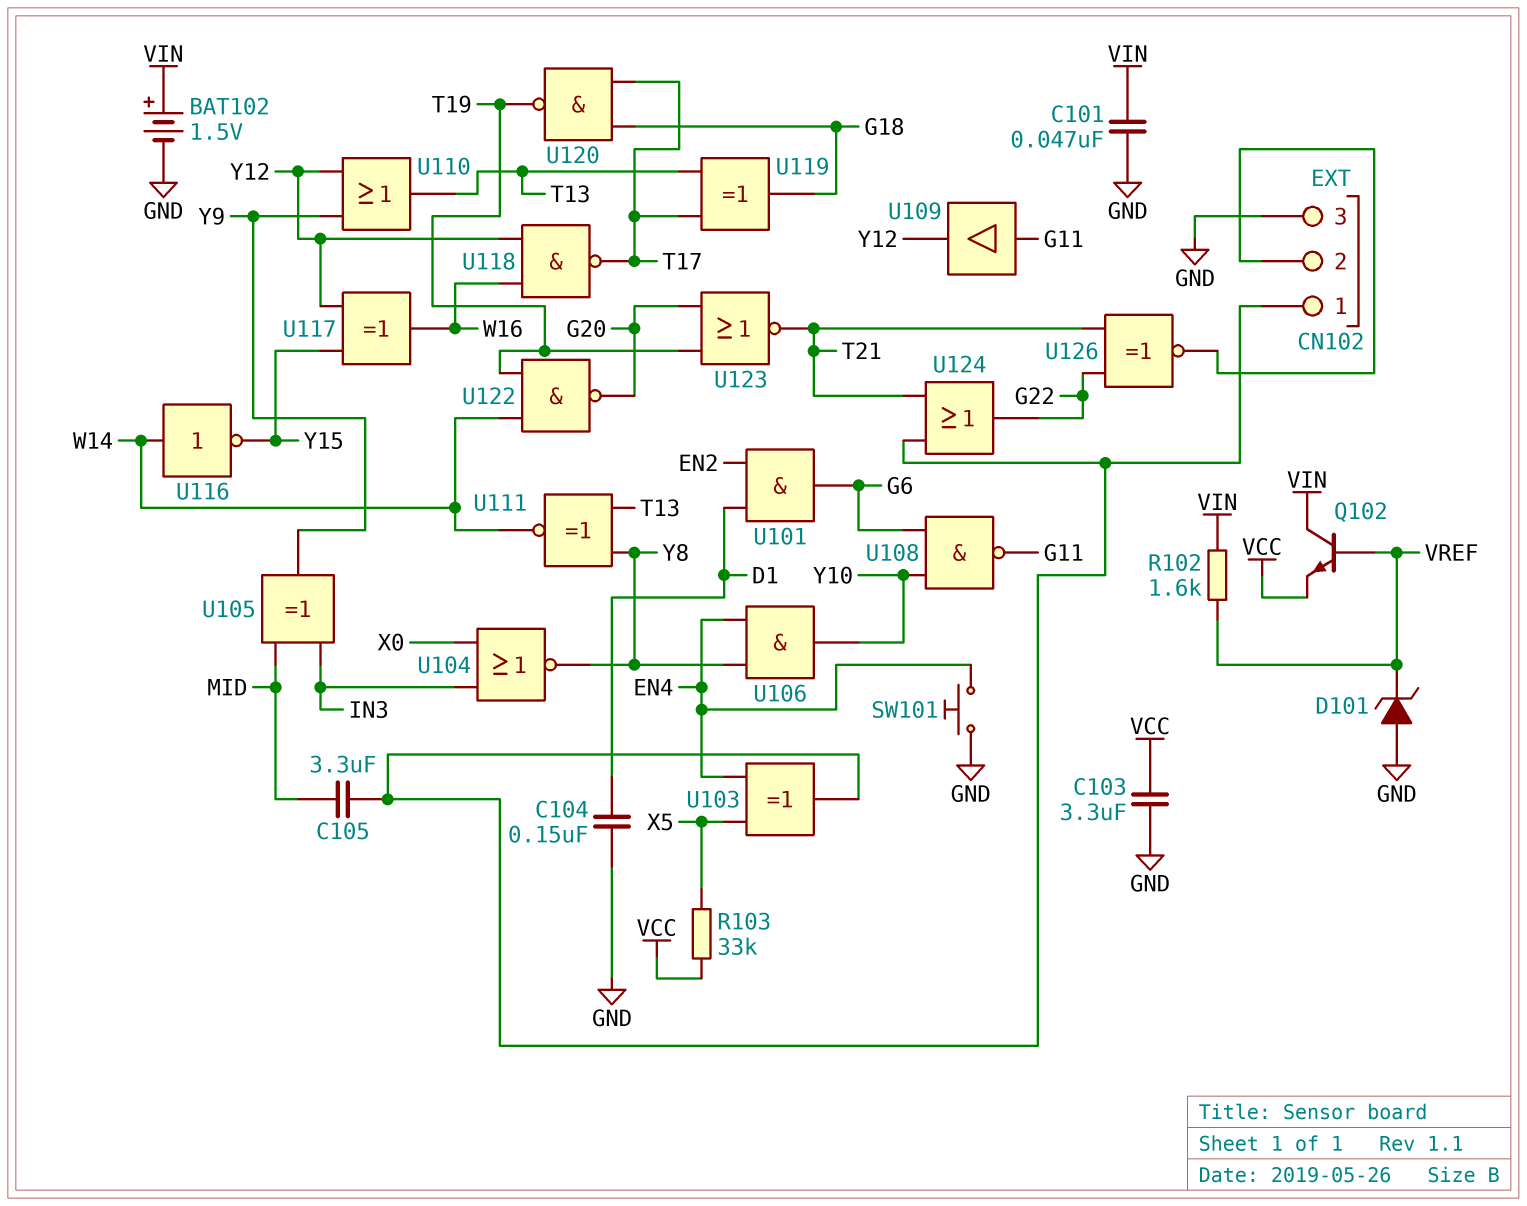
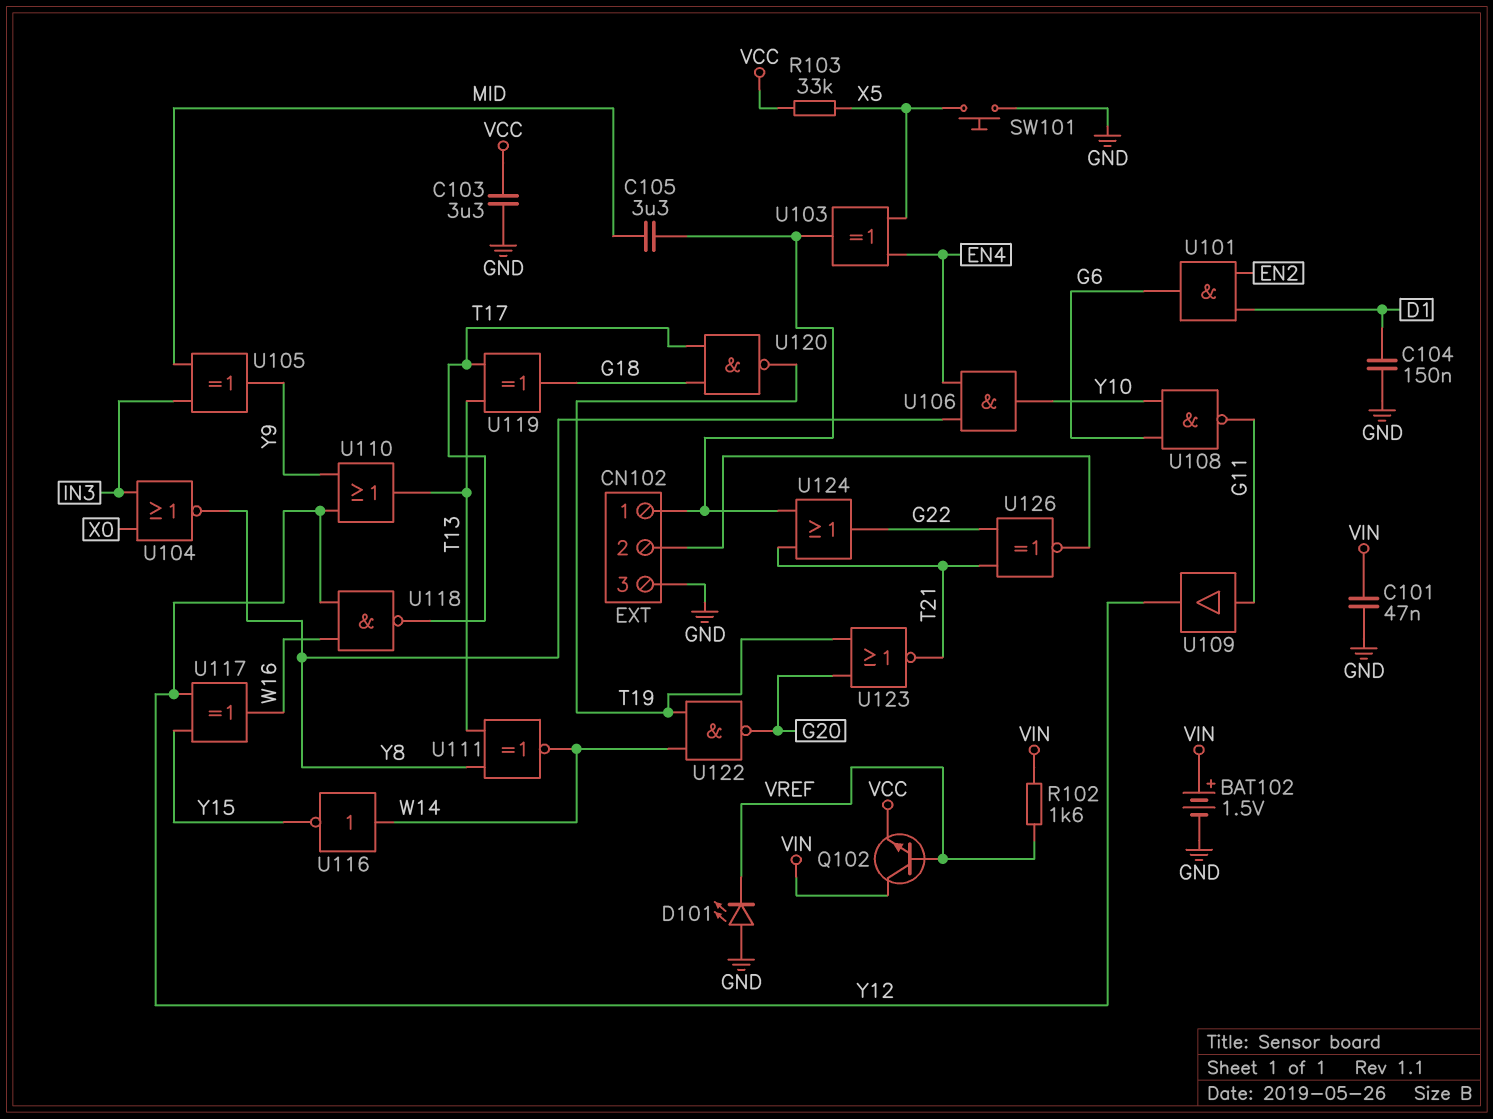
D101: zener (A GND, K VREF) -> LED (A GND, K VREF)
SW101: button (EN4, GND) -> button (GND, X5)

